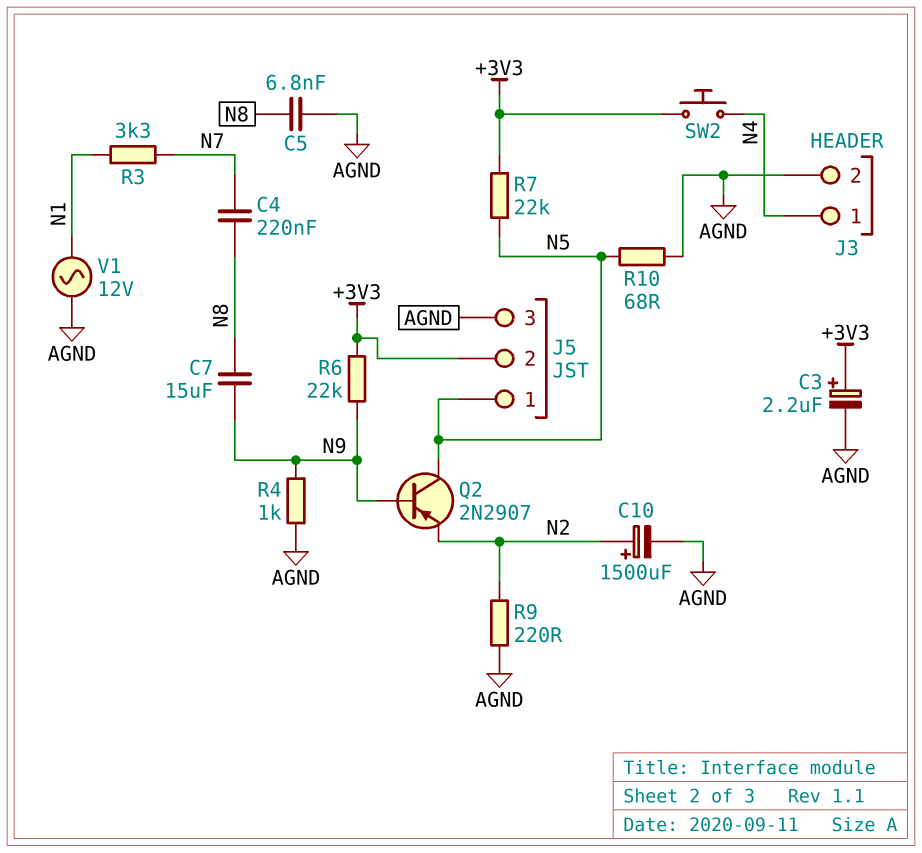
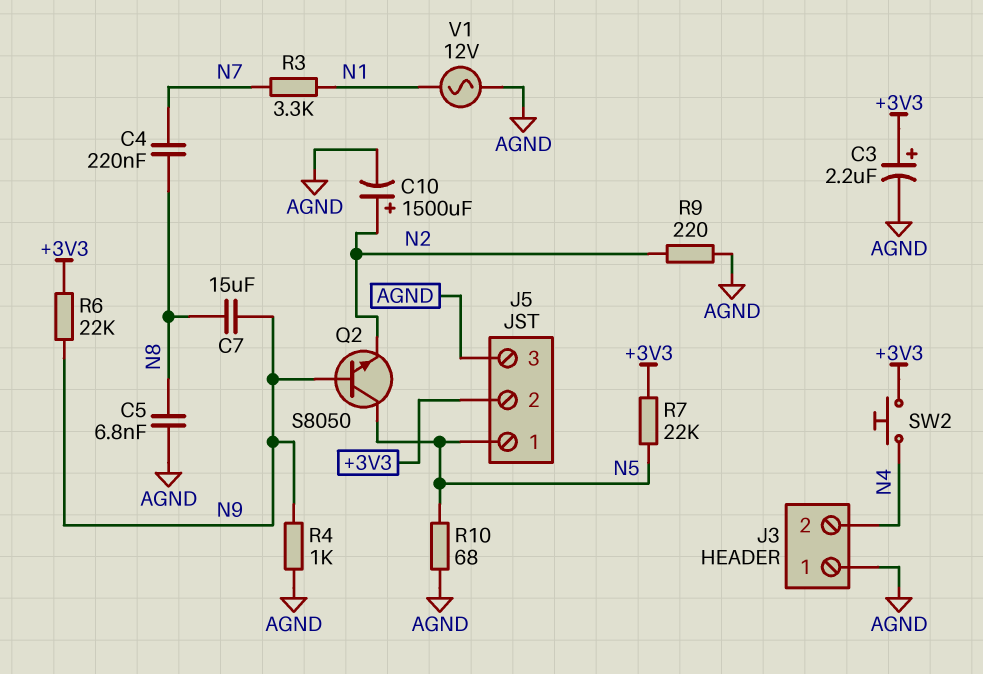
J3 pin 1: N4 -> AGND
J3 pin 2: AGND -> N4
Q2: PNP 2N2907 (B N9, C N5, E N2) -> NPN S8050 (B N9, C N5, E N2)

